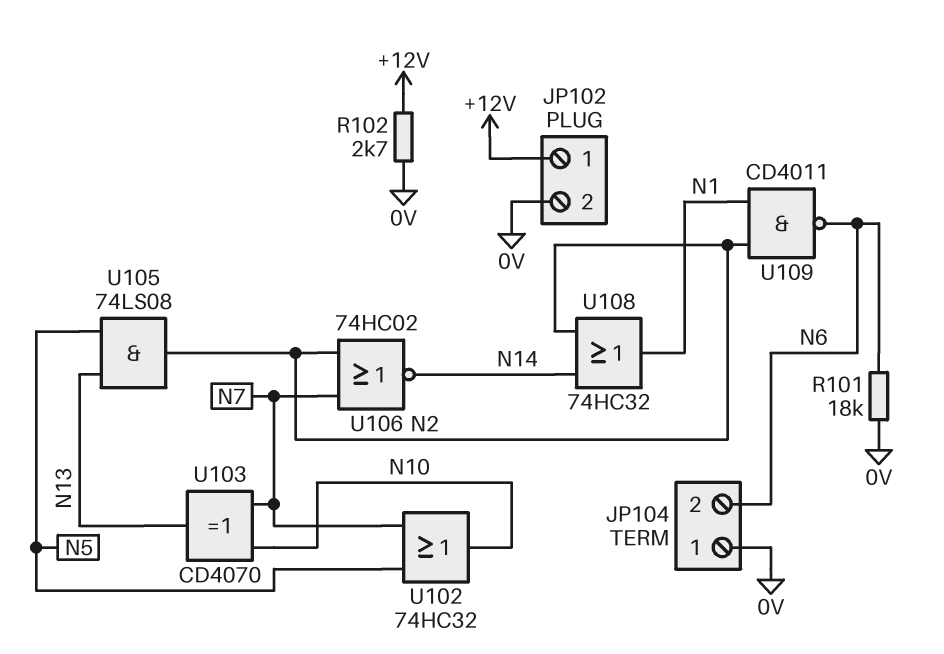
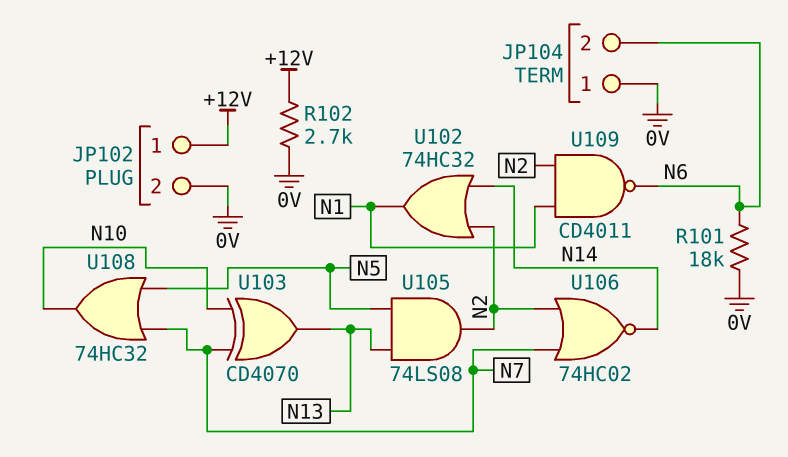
U102: OR 74HC32 (in N5, in N7, out N10) -> OR 74HC32 (in N2, in N14, out N1)
U108: OR 74HC32 (in N2, in N14, out N1) -> OR 74HC32 (in N5, in N7, out N10)

